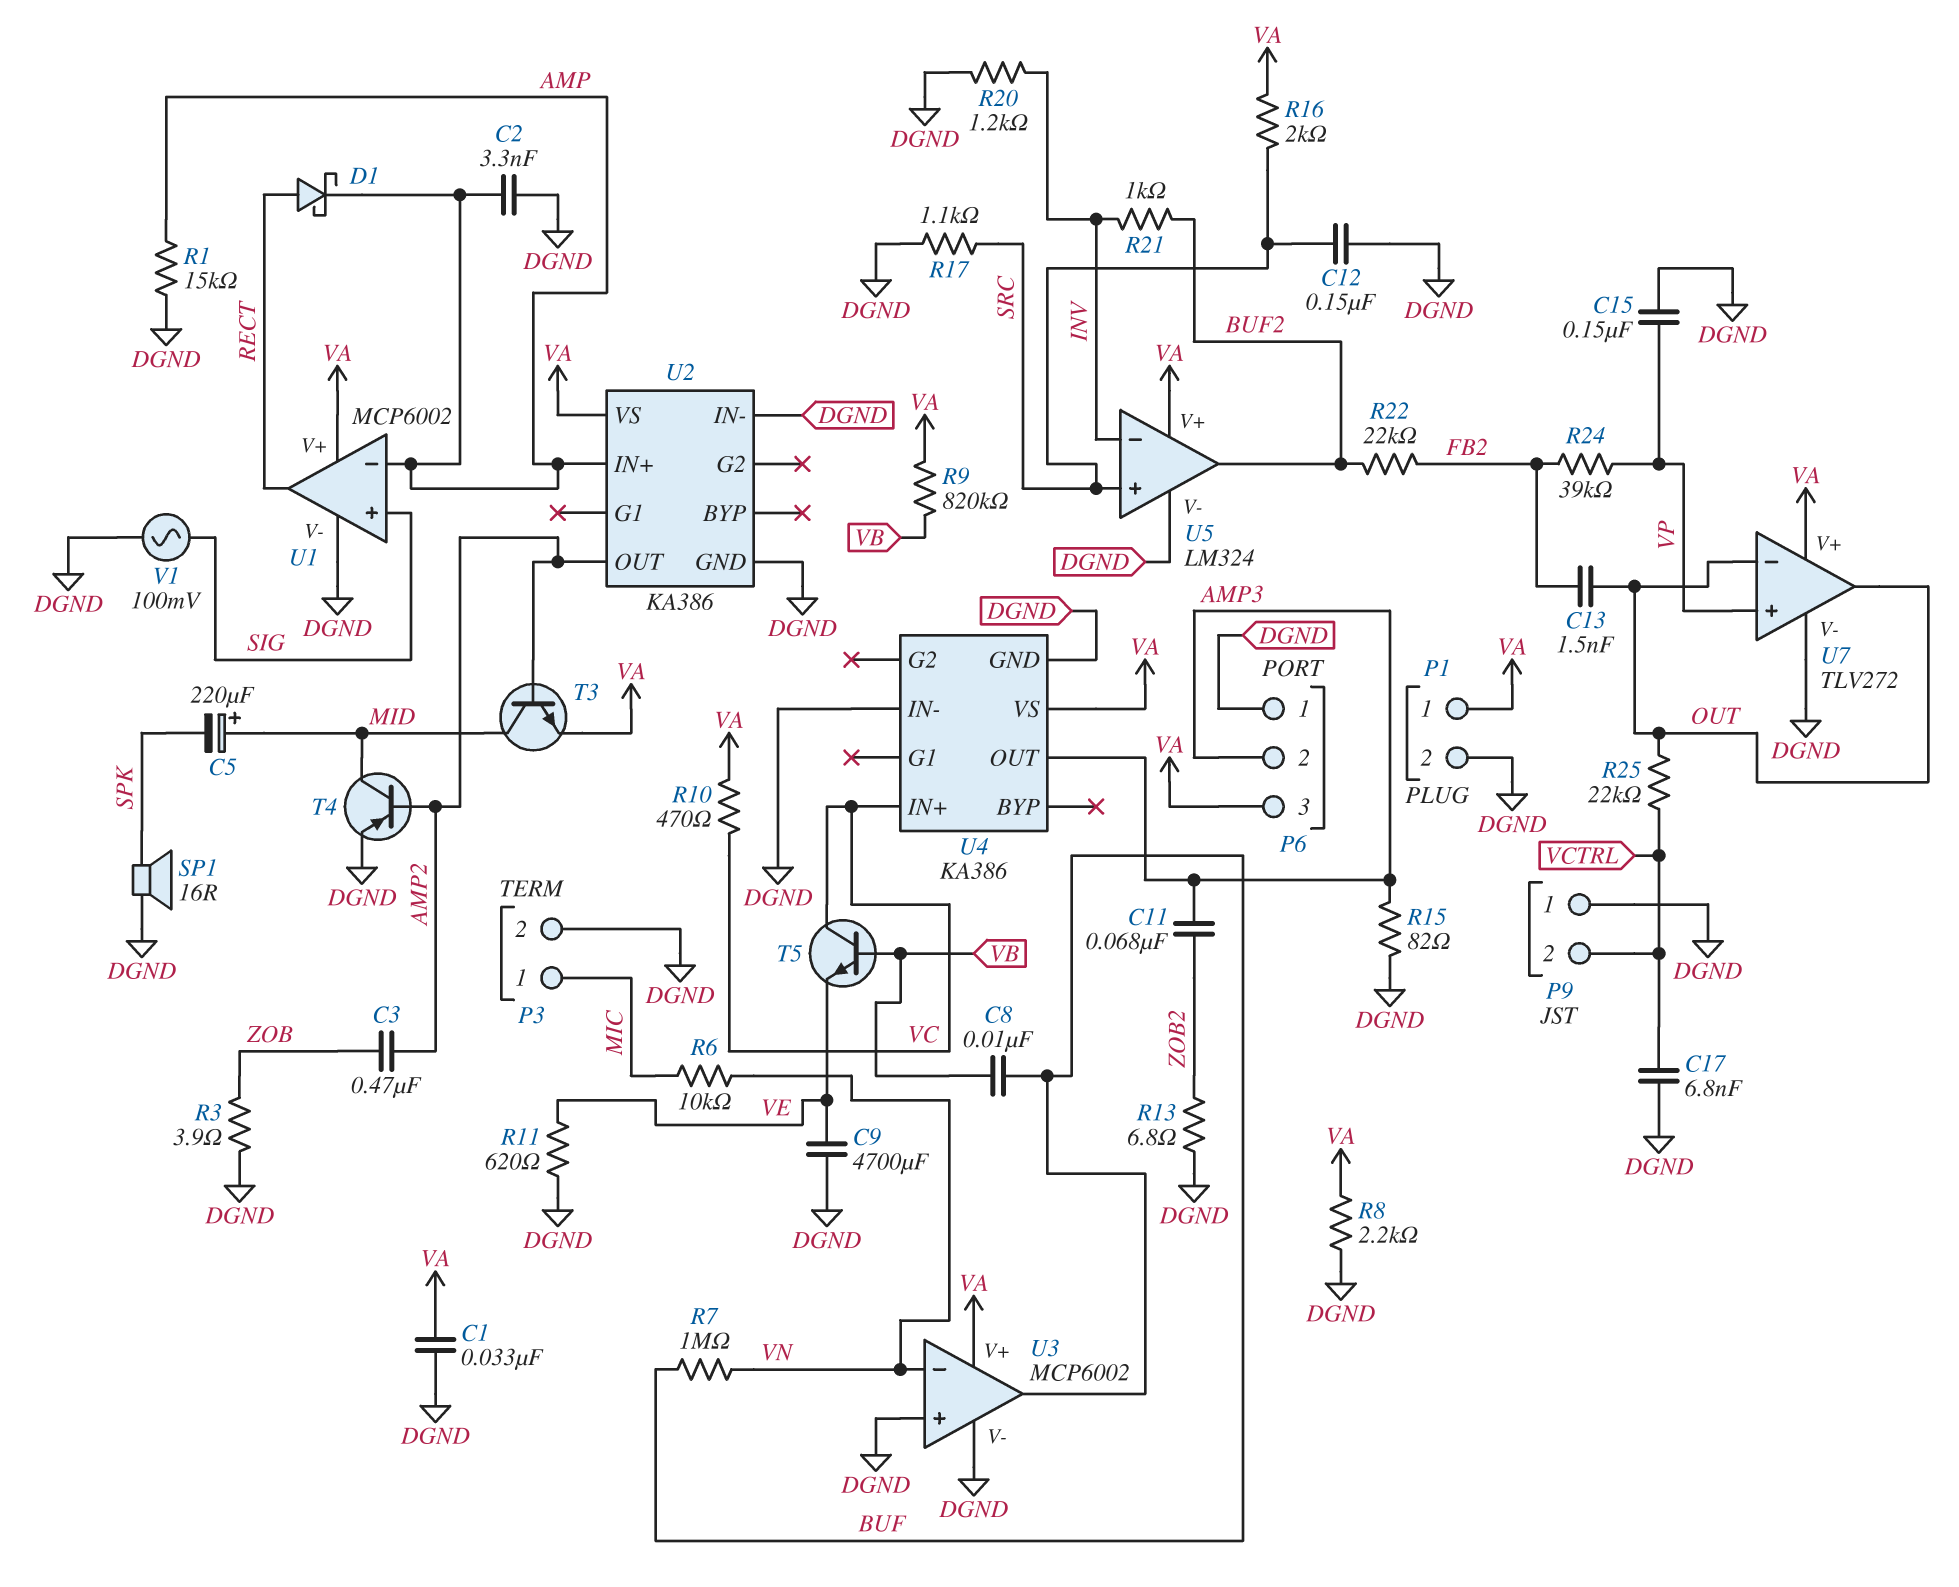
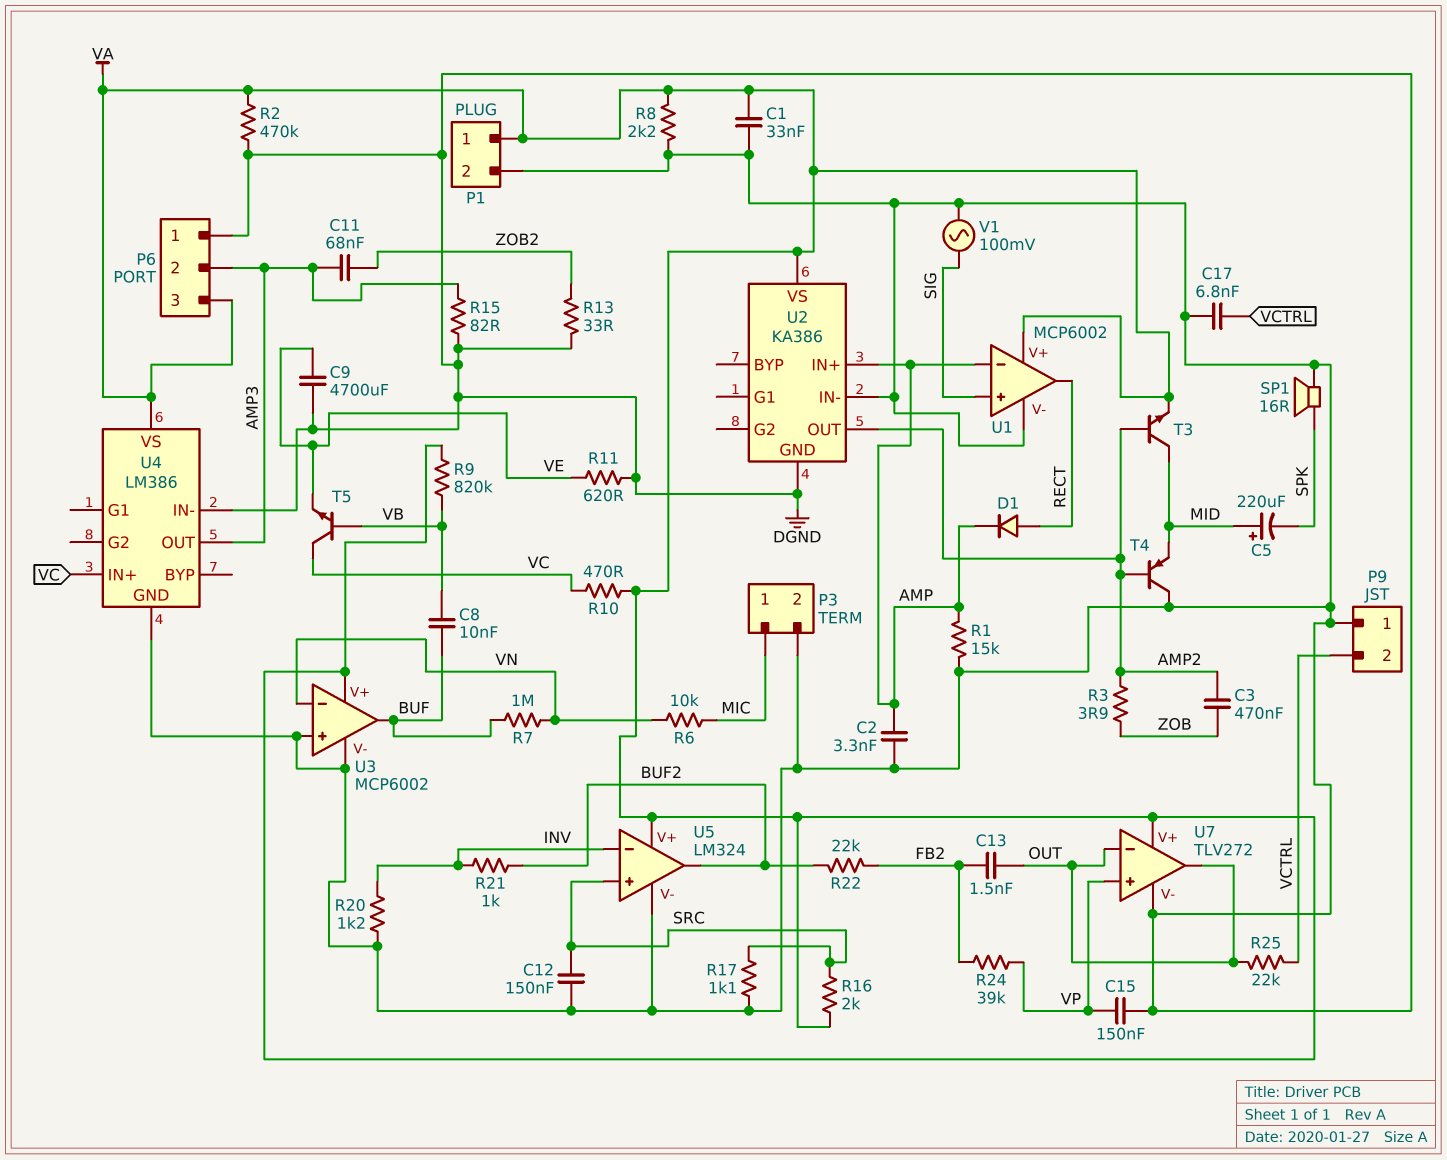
D1: schottky (A RECT, K AMP) -> diode (A RECT, K AMP)
R2: none -> 470k (DGND, VA)
R3: 3.9 (DGND, ZOB) -> 3.9 (AMP2, ZOB)
R13: 6.8 (DGND, ZOB2) -> 33 (DGND, ZOB2)
T4: PNP (B AMP2, C MID, E DGND) -> PNP (B AMP2, C DGND, E MID)
U4: KA386 -> LM386

